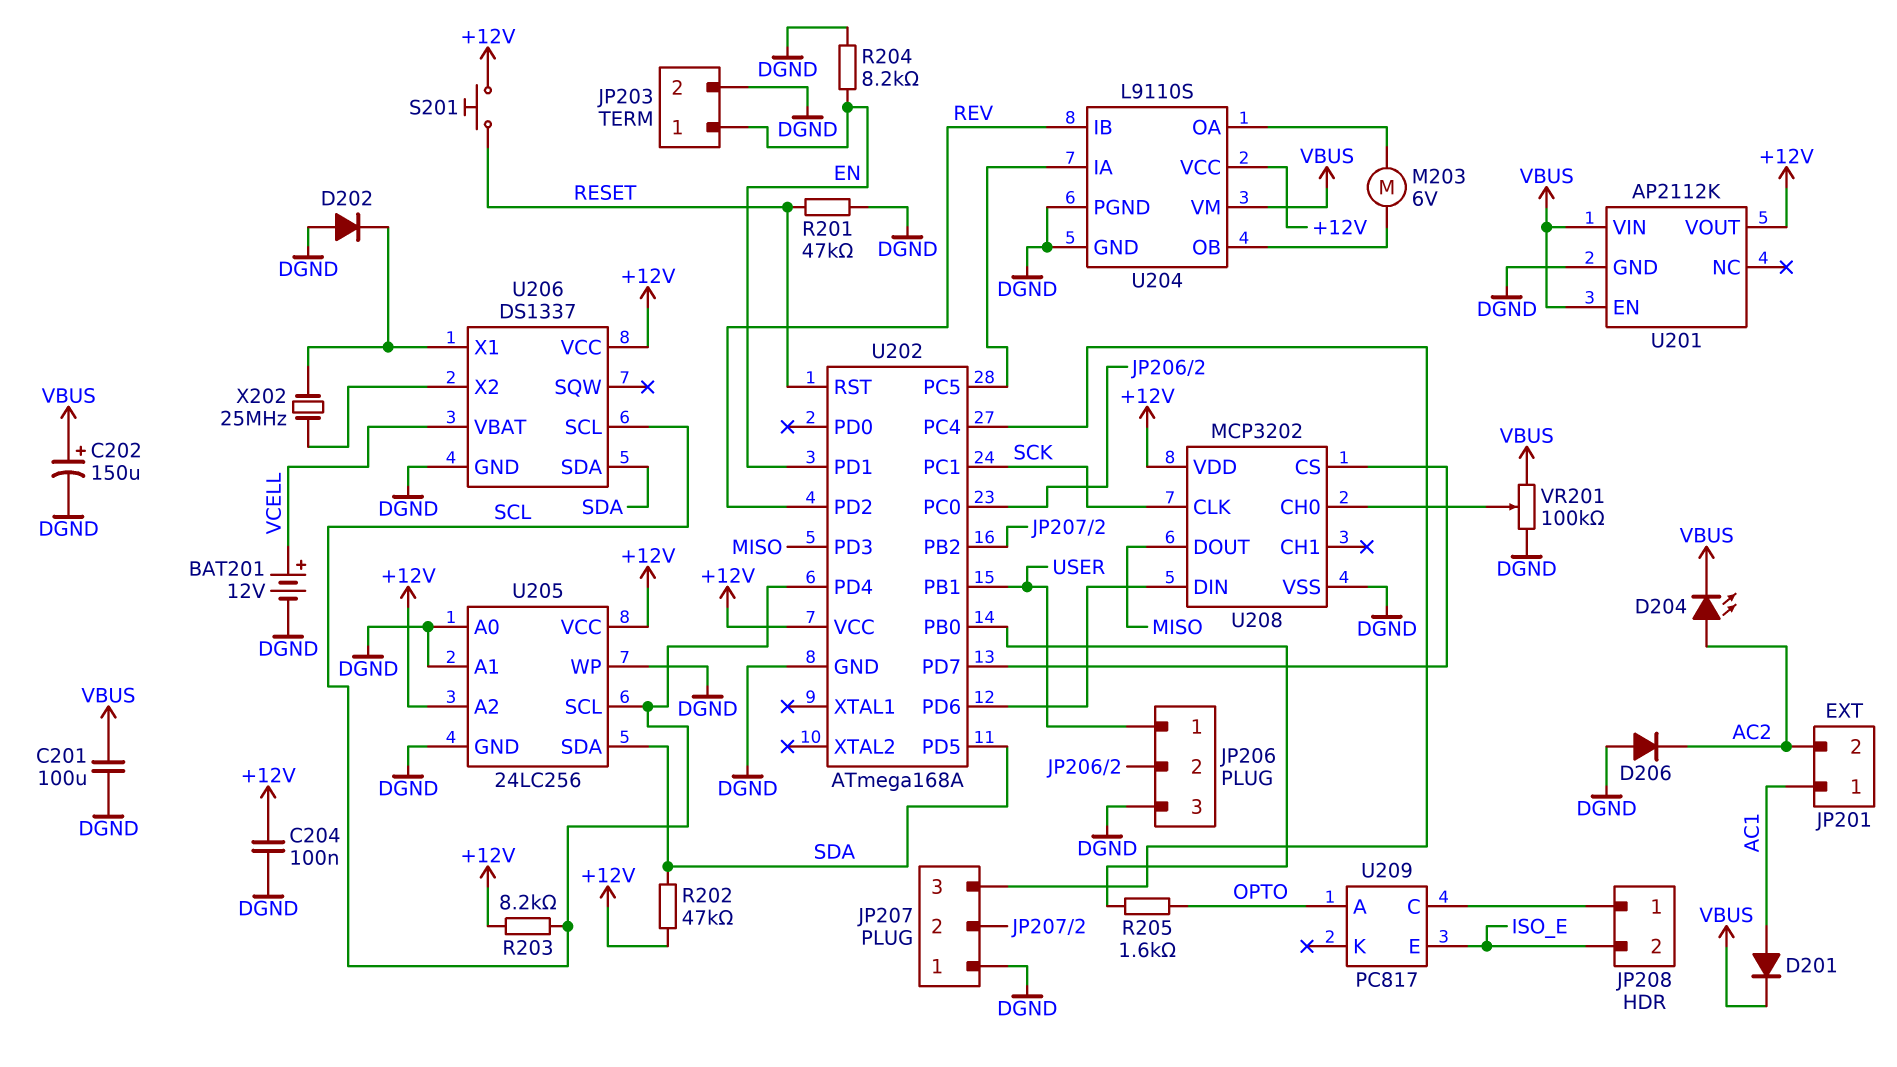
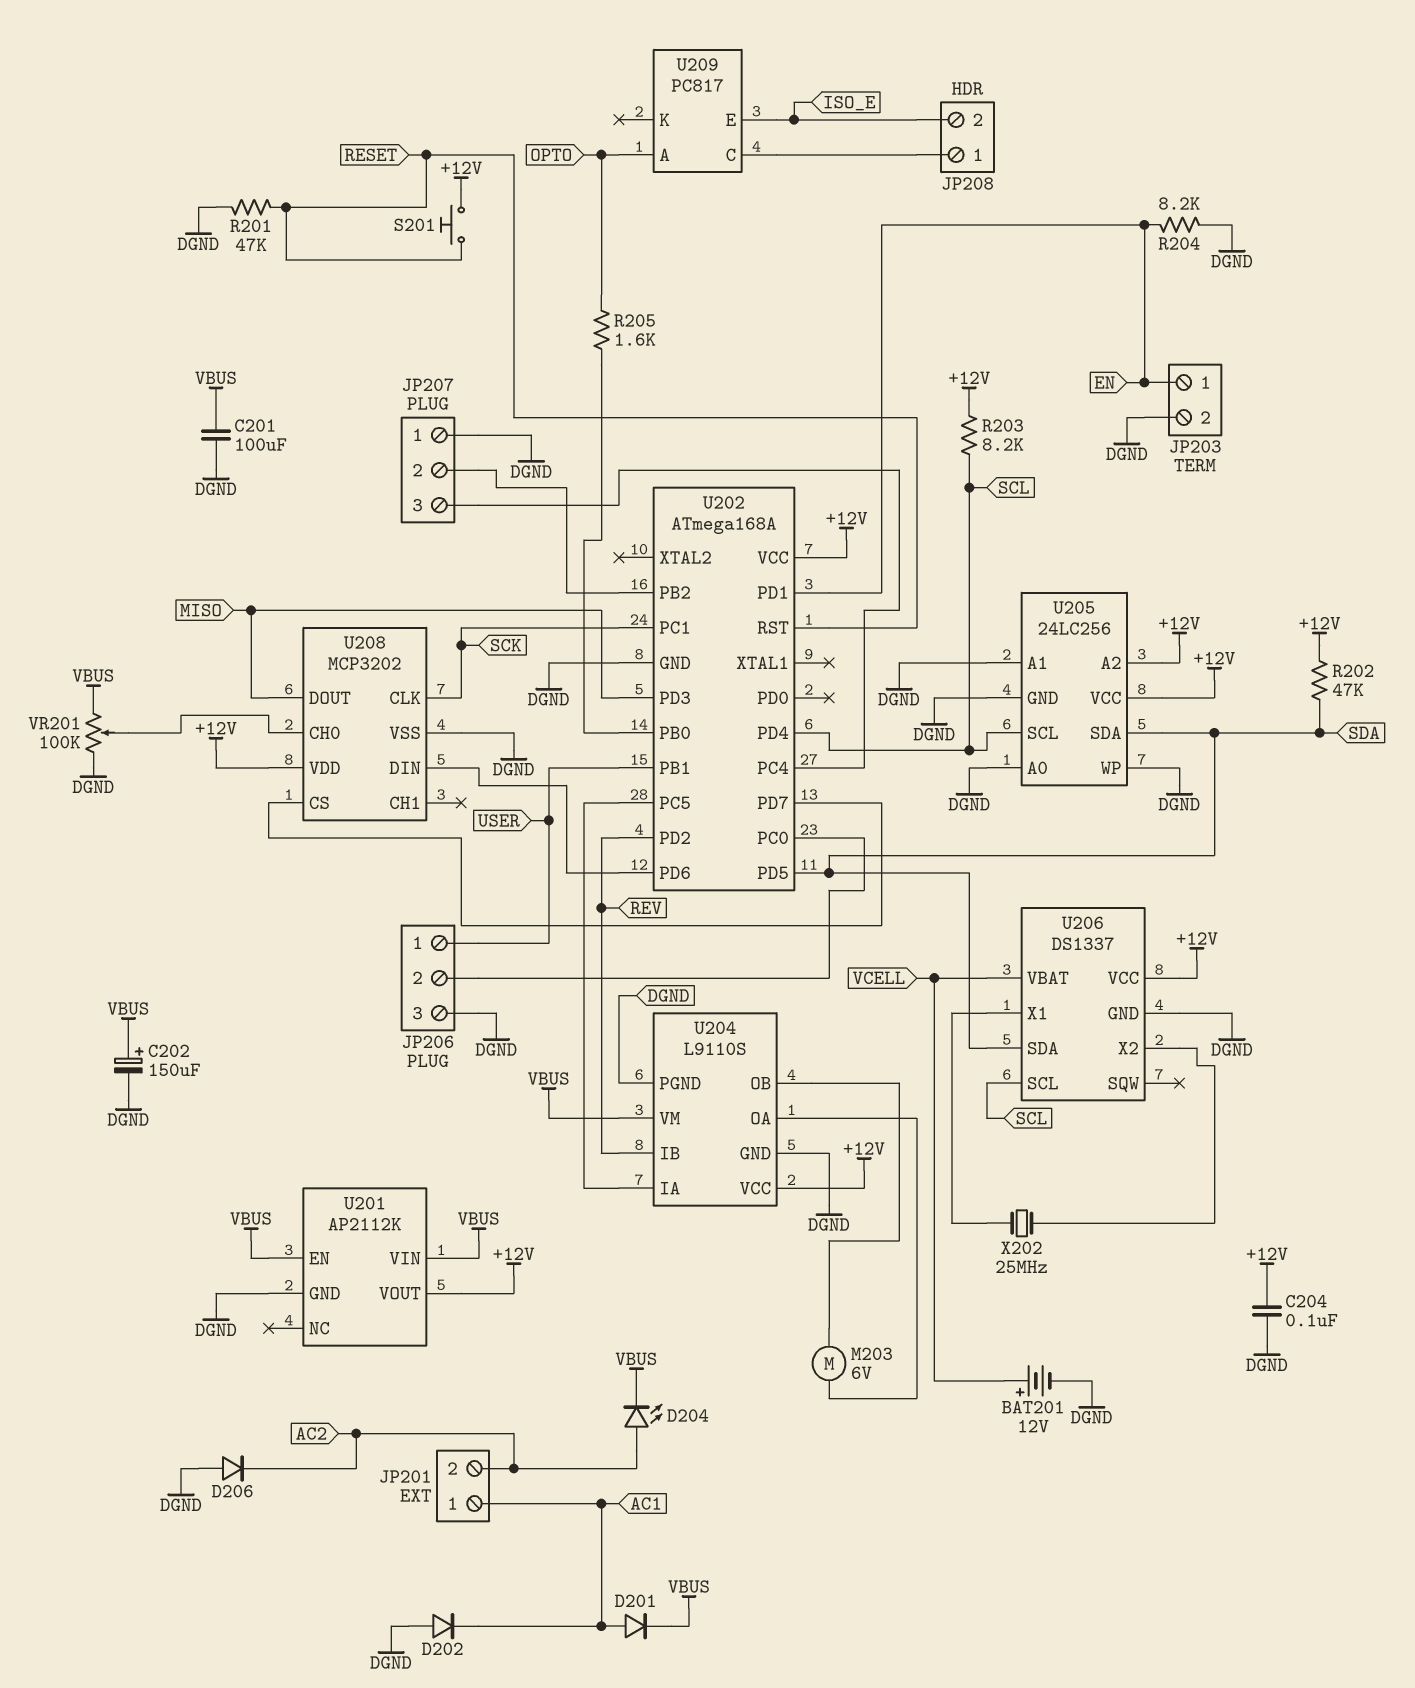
D202: diode (A DGND, K U206/X1) -> diode (A DGND, K AC1)

